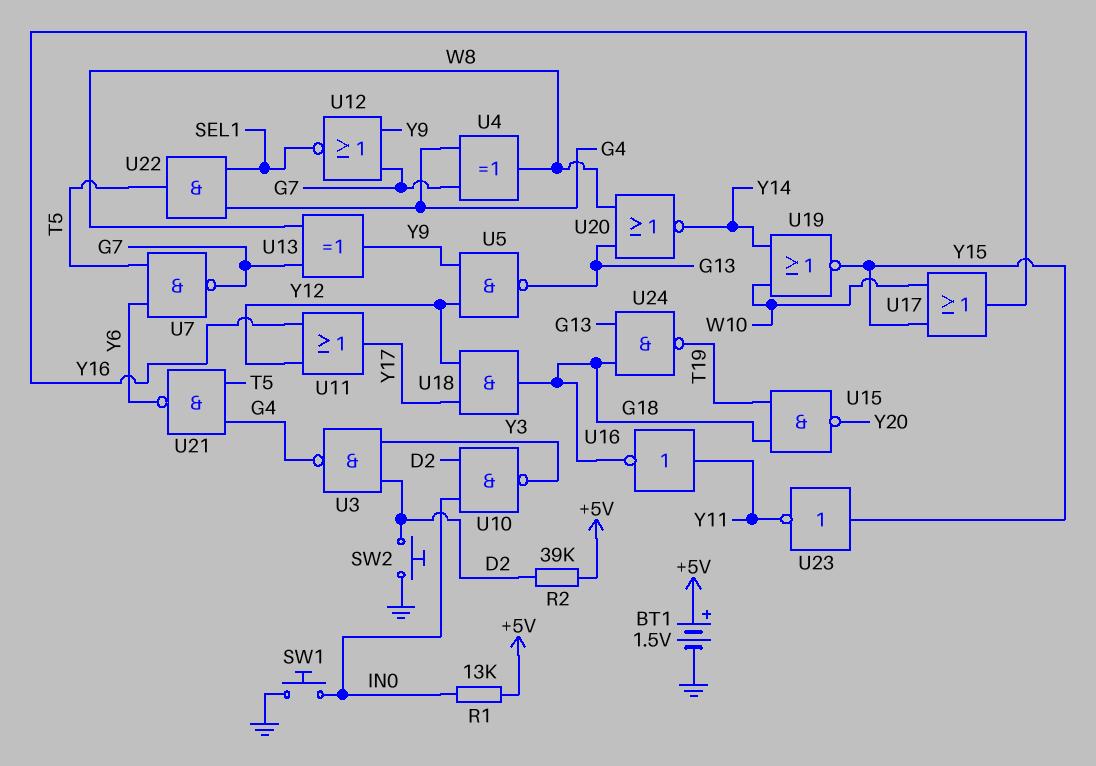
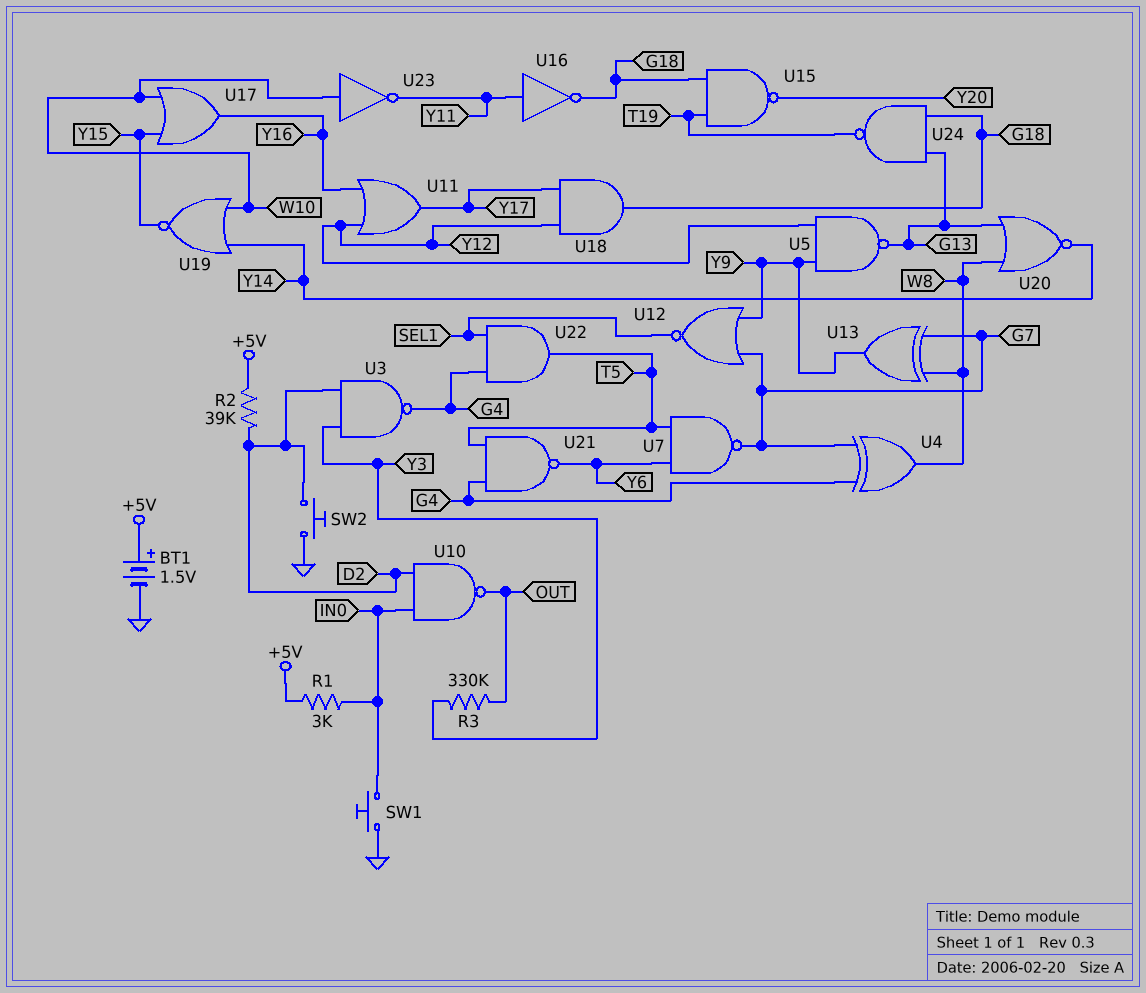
R1: 13k (+5V, IN0) -> 3k (+5V, IN0)
R3: none -> 330k (OUT, Y3)
U10: NAND (in D2, in IN0, out Y3) -> NAND (in D2, in IN0, out OUT)
U23: NOT (in Y15, out Y11) -> NOT (in W10, out Y11)

